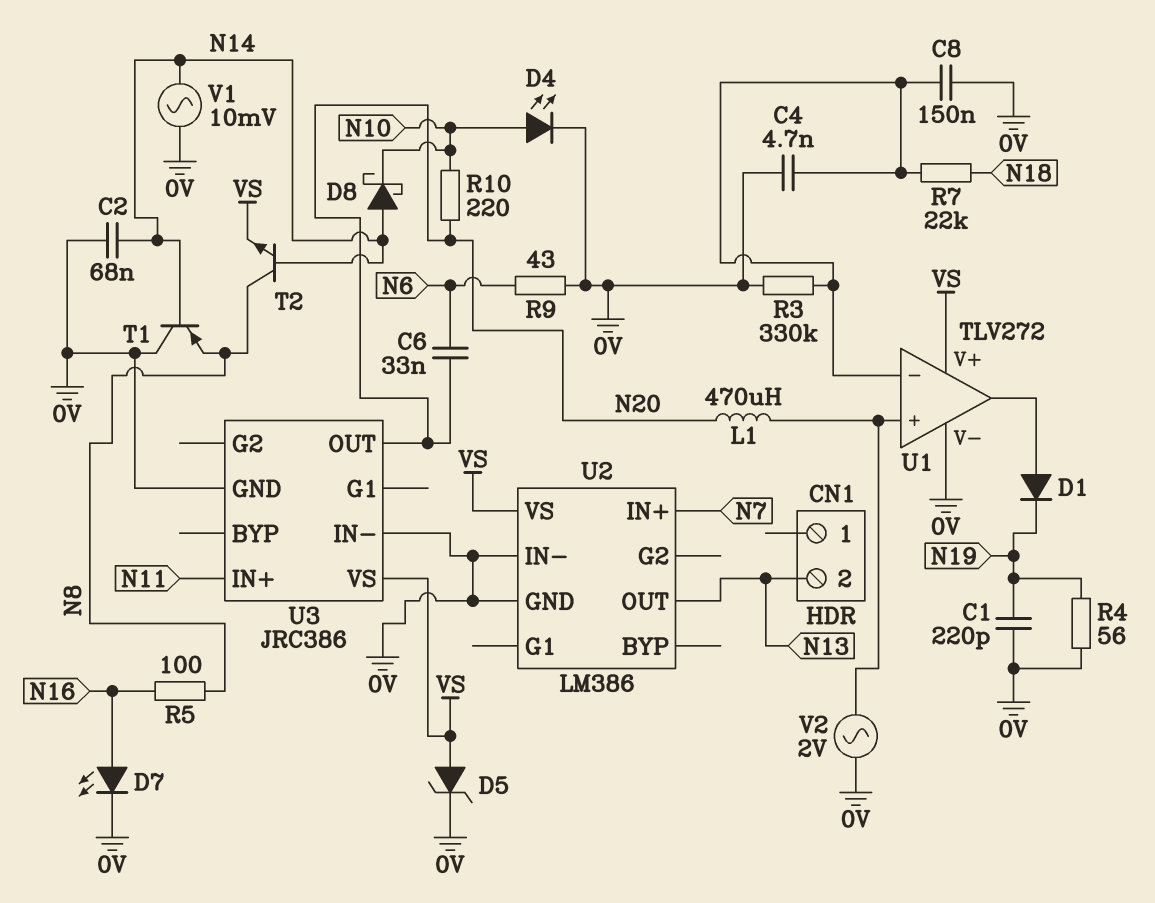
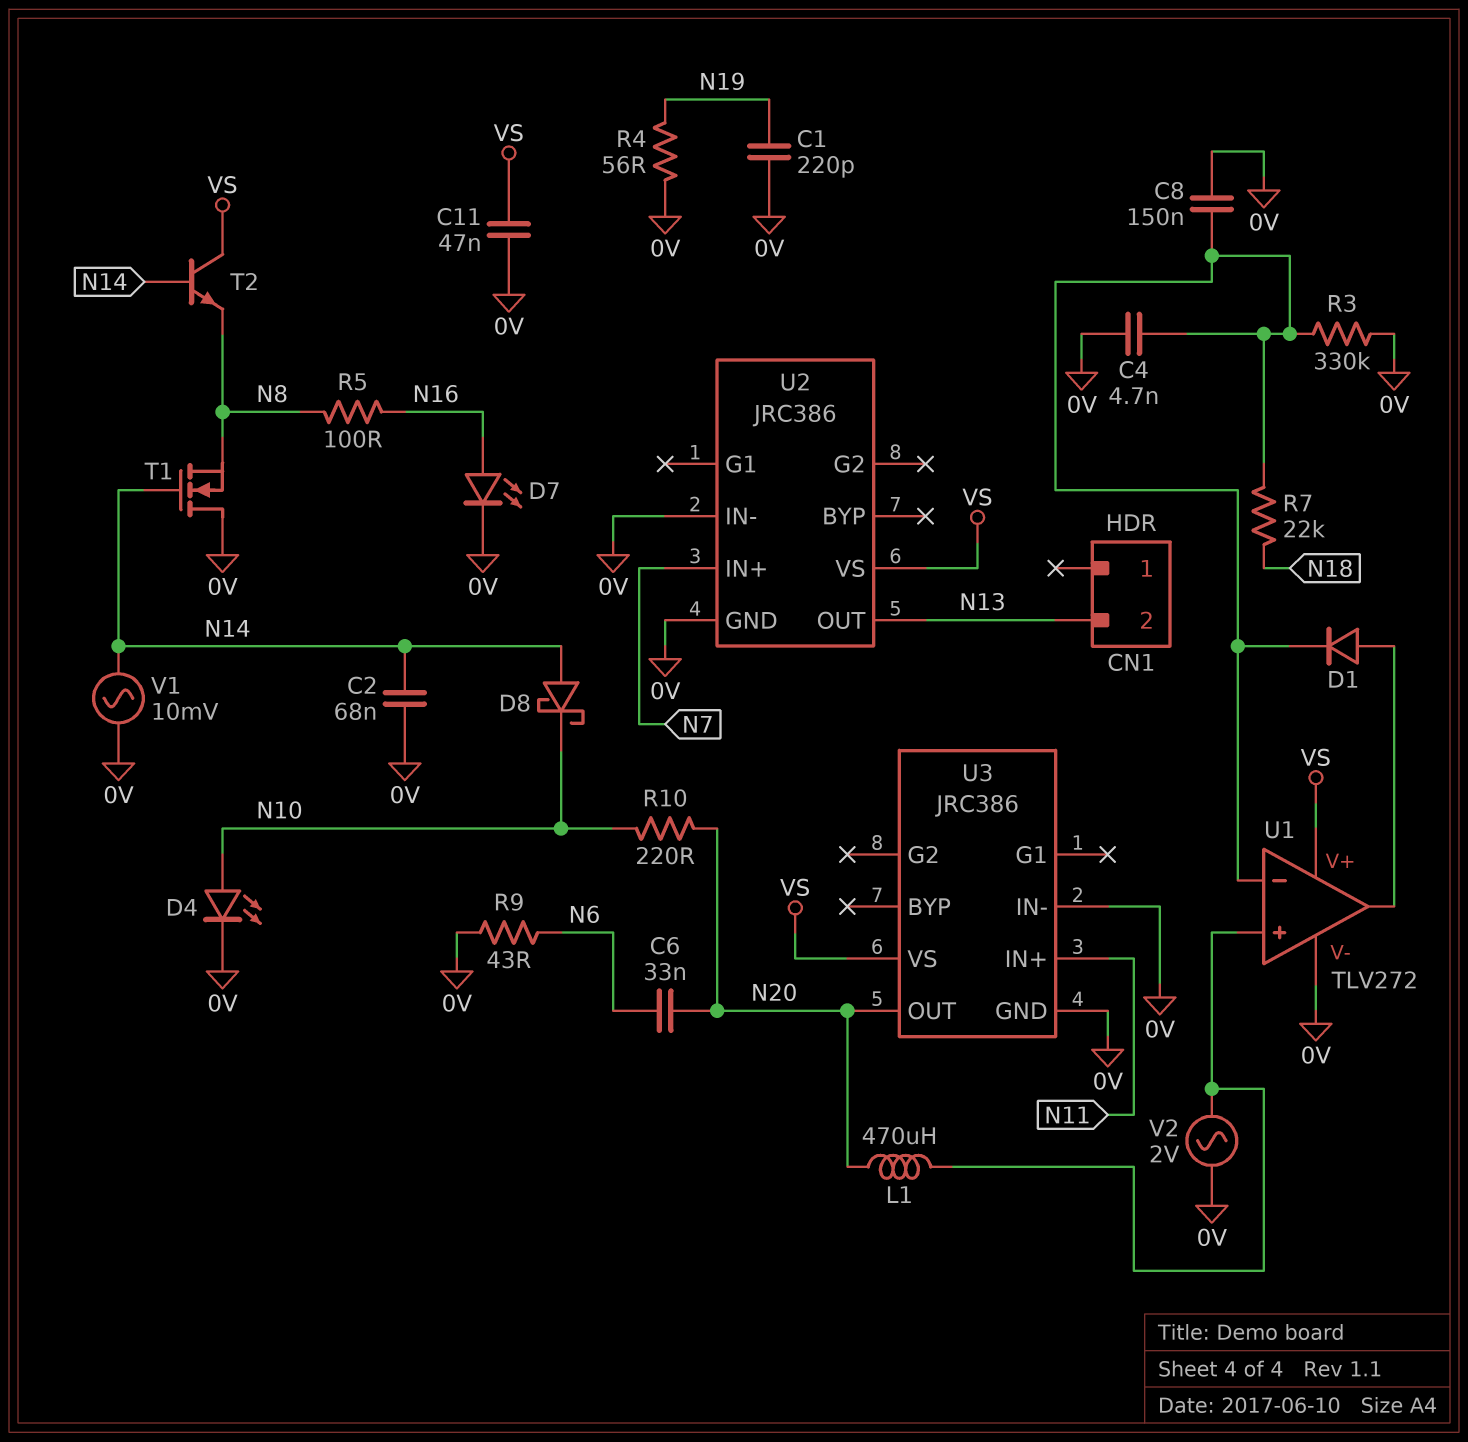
C11: none -> 47nF (0V, VS)
D1: diode (A U1/out, K N19) -> diode (A U1/out, K U1/in-)
D5: zener (A VS, K 0V) -> none
T1: PNP (B N14, C 0V, E N8) -> NMOS (G N14, D 0V, S N8)
T2: NPN (B N14, C N8, E VS) -> NPN (B N14, C VS, E N8)
U2: LM386 -> JRC386

